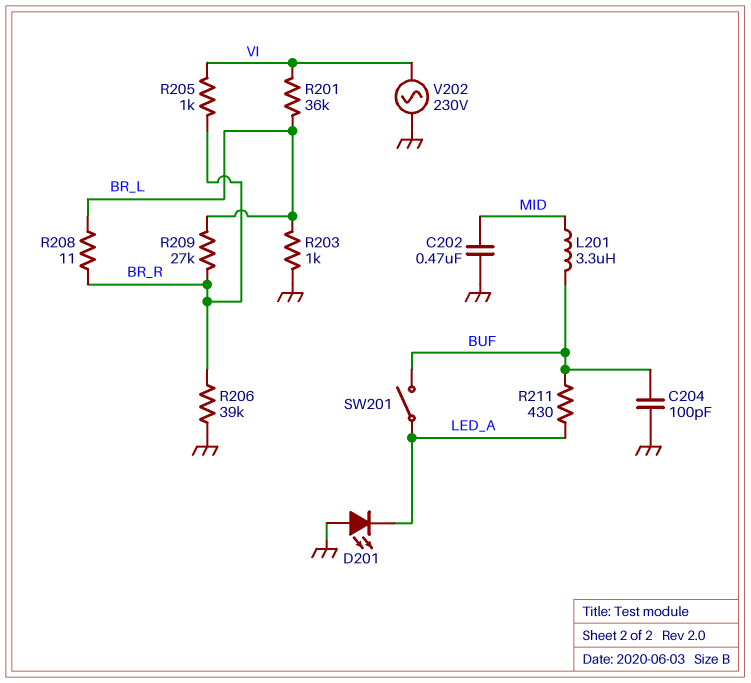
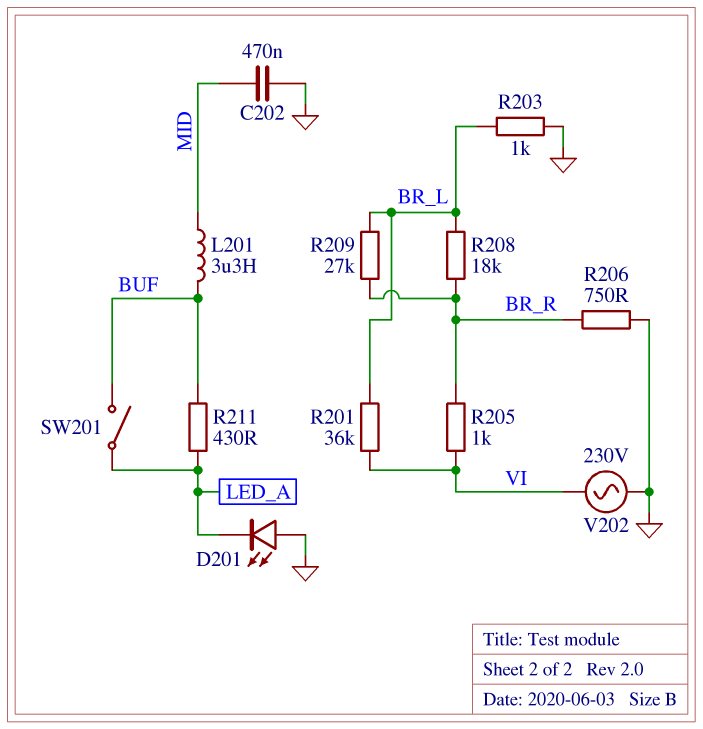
C204: 100pF (BUF, GND) -> none
R206: 39k (BR_R, GND) -> 750 (BR_R, GND)
R208: 11 (BR_L, BR_R) -> 18k (BR_L, BR_R)

